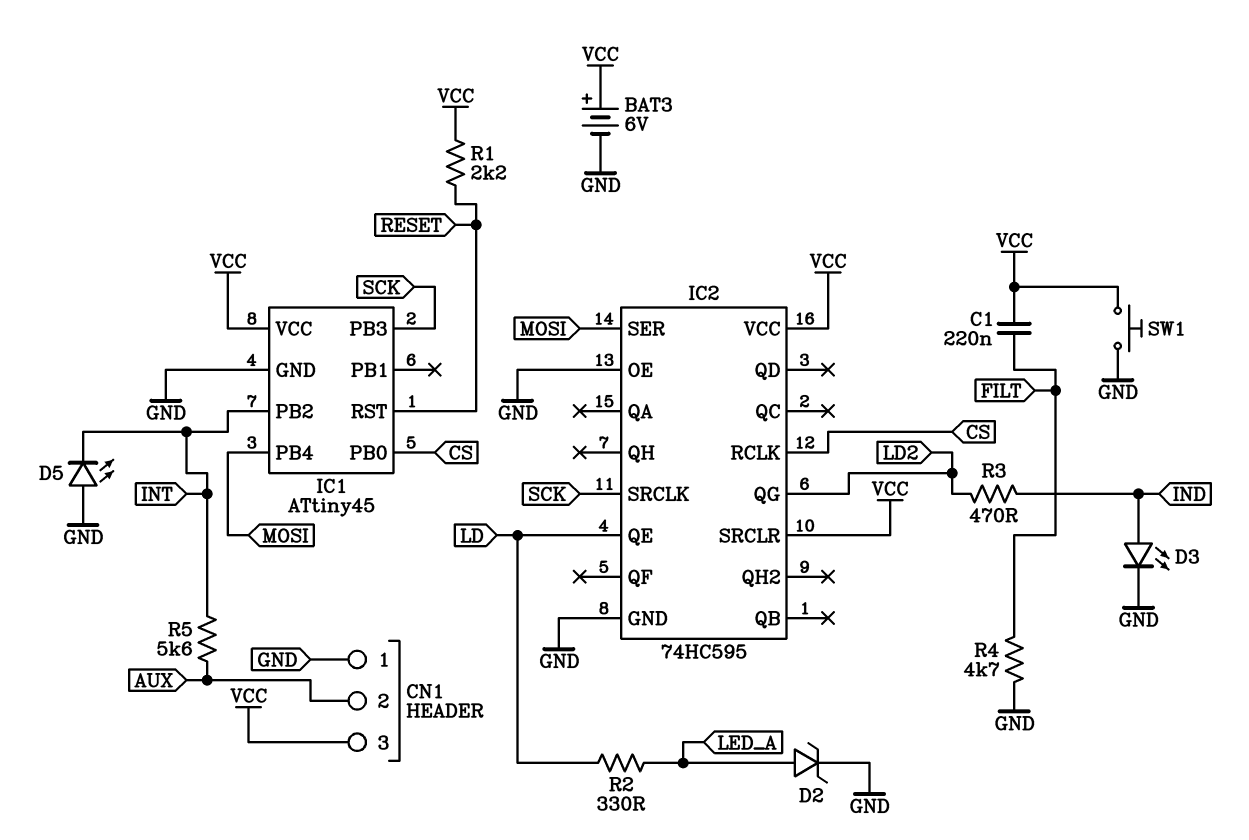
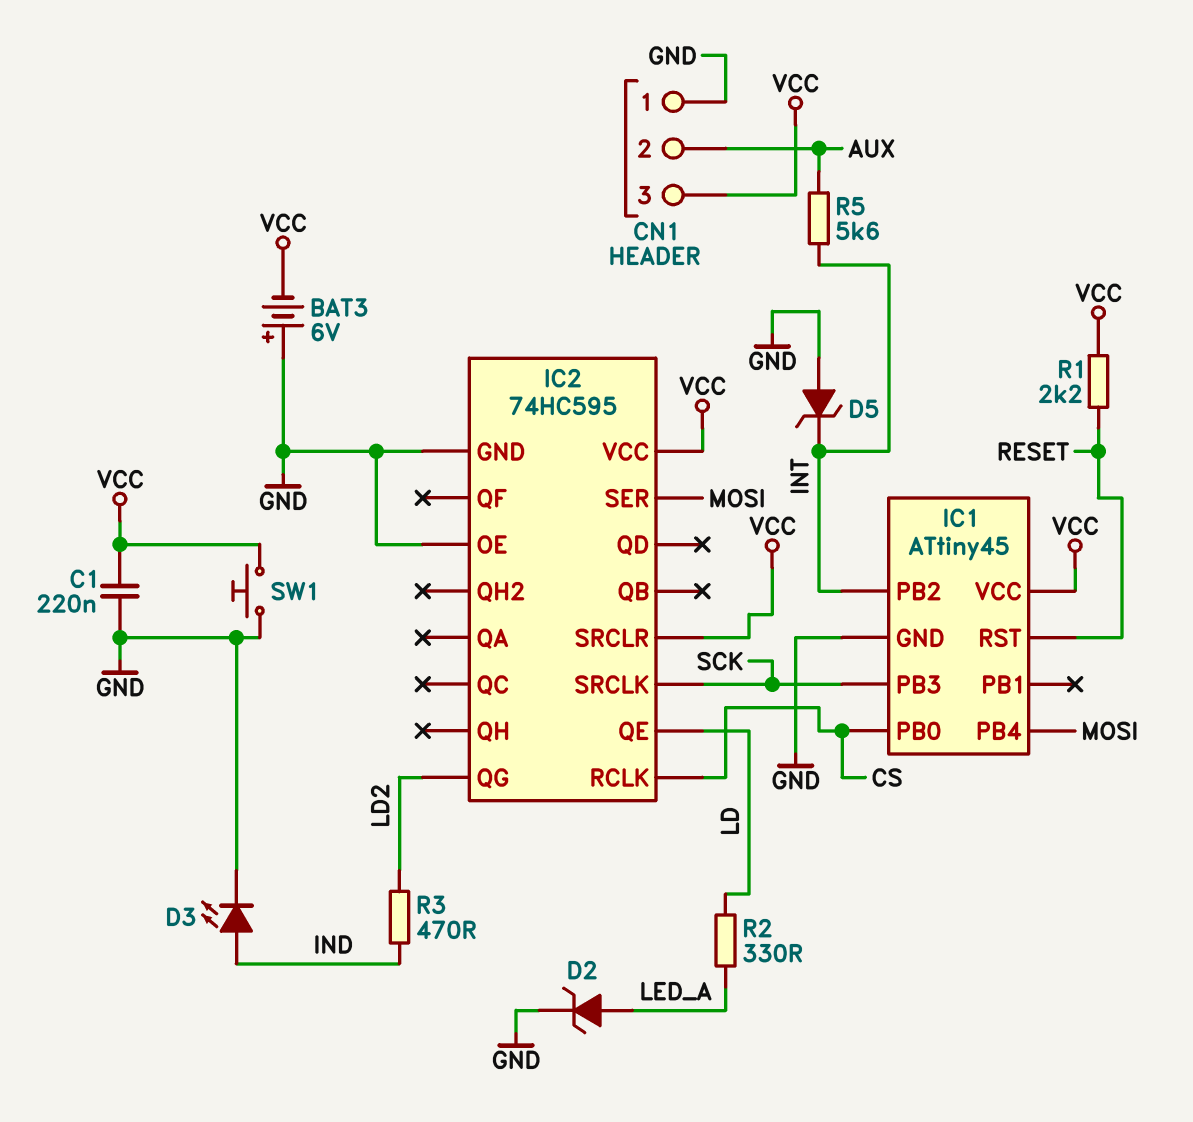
BAT3: 6V (plus VCC, minus GND) -> 6V (plus GND, minus VCC)
C1: 220nF (FILT, VCC) -> 220nF (GND, VCC)
D5: LED (A GND, K INT) -> zener (A GND, K INT)
R4: 4.7k (FILT, GND) -> none

